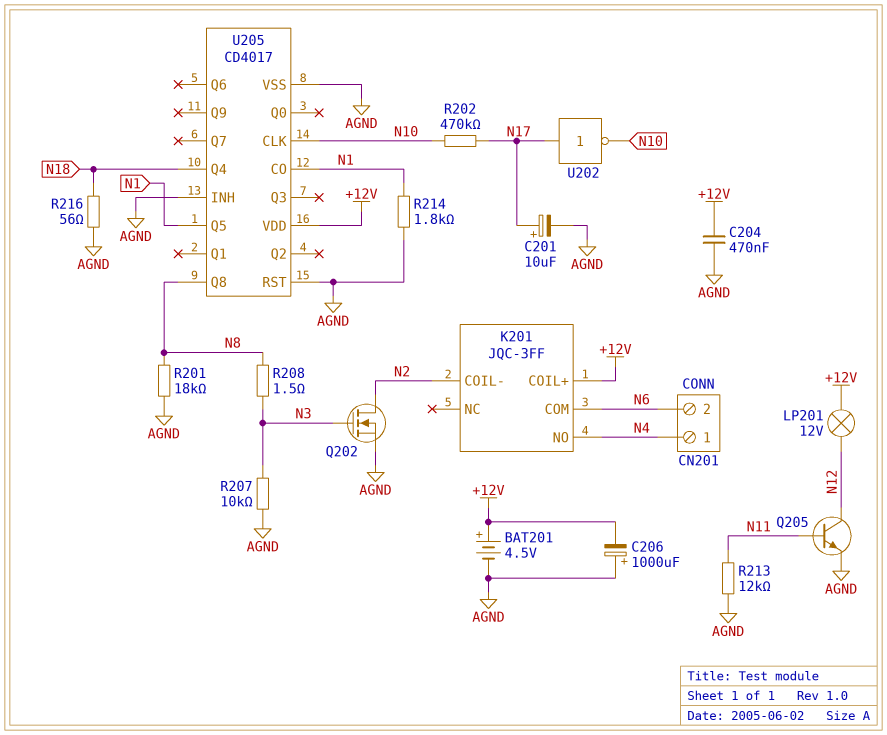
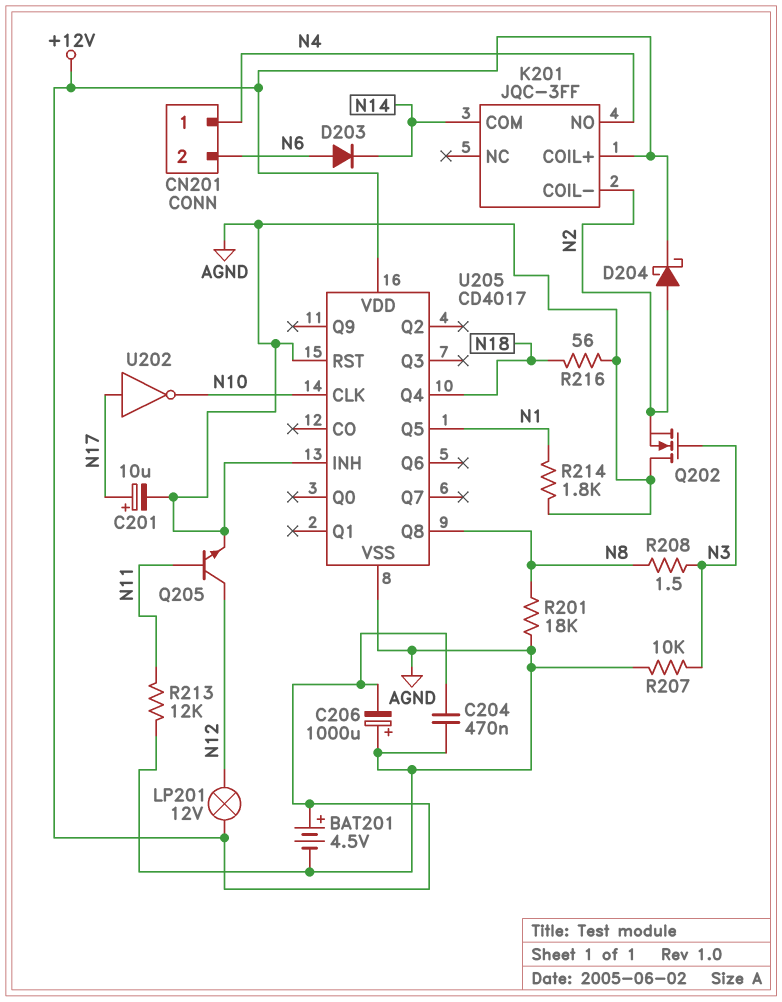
D203: none -> diode (A N6, K N14)
D204: none -> schottky (A N2, K +12V)
K201 pin COM: N6 -> N14
Q202: NMOS (G N3, D N2, S AGND) -> NMOS (G N3, D AGND, S N2)
R202: 470k (N10, N17) -> none
U205 pin CO: N1 -> none

